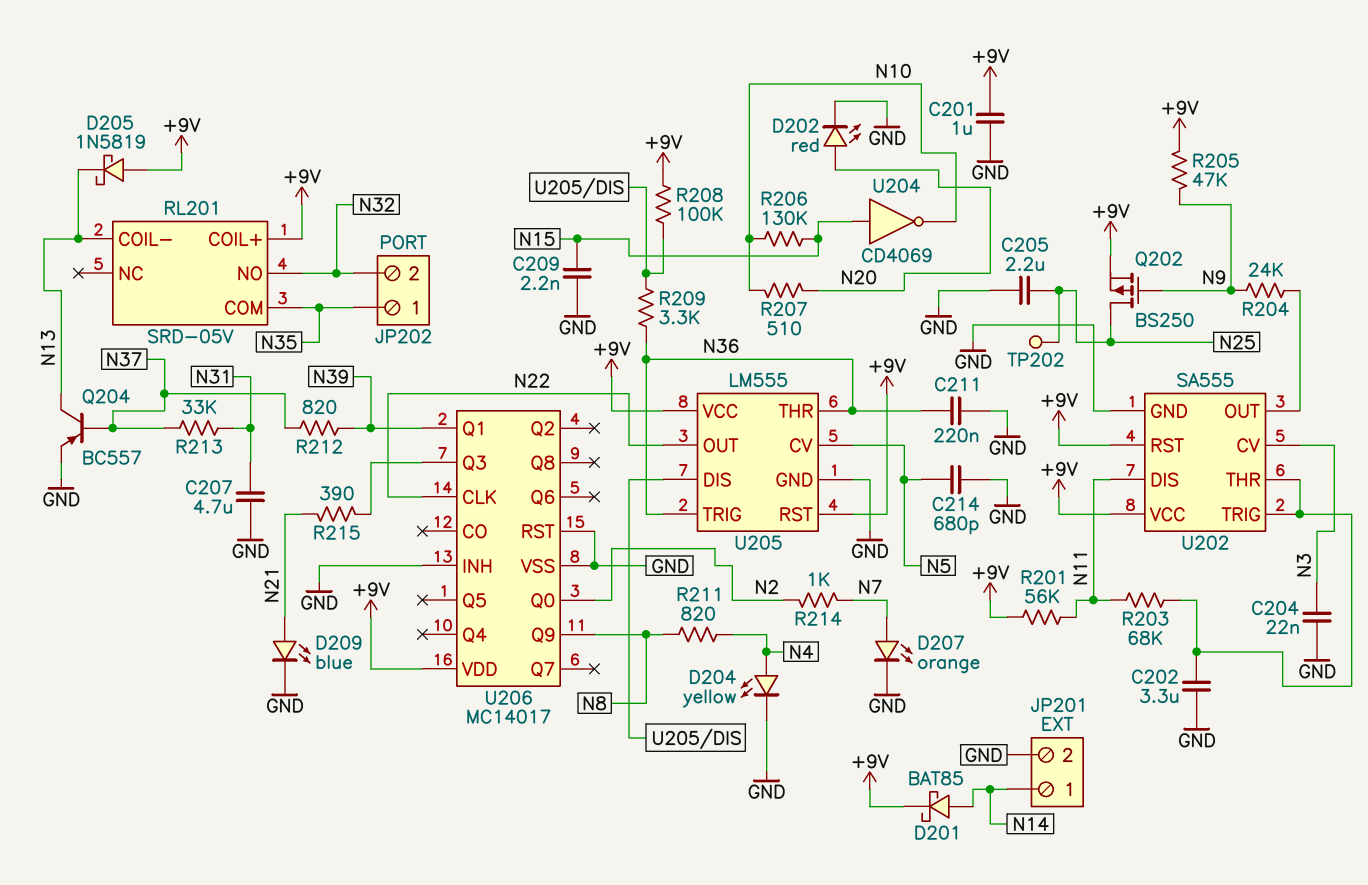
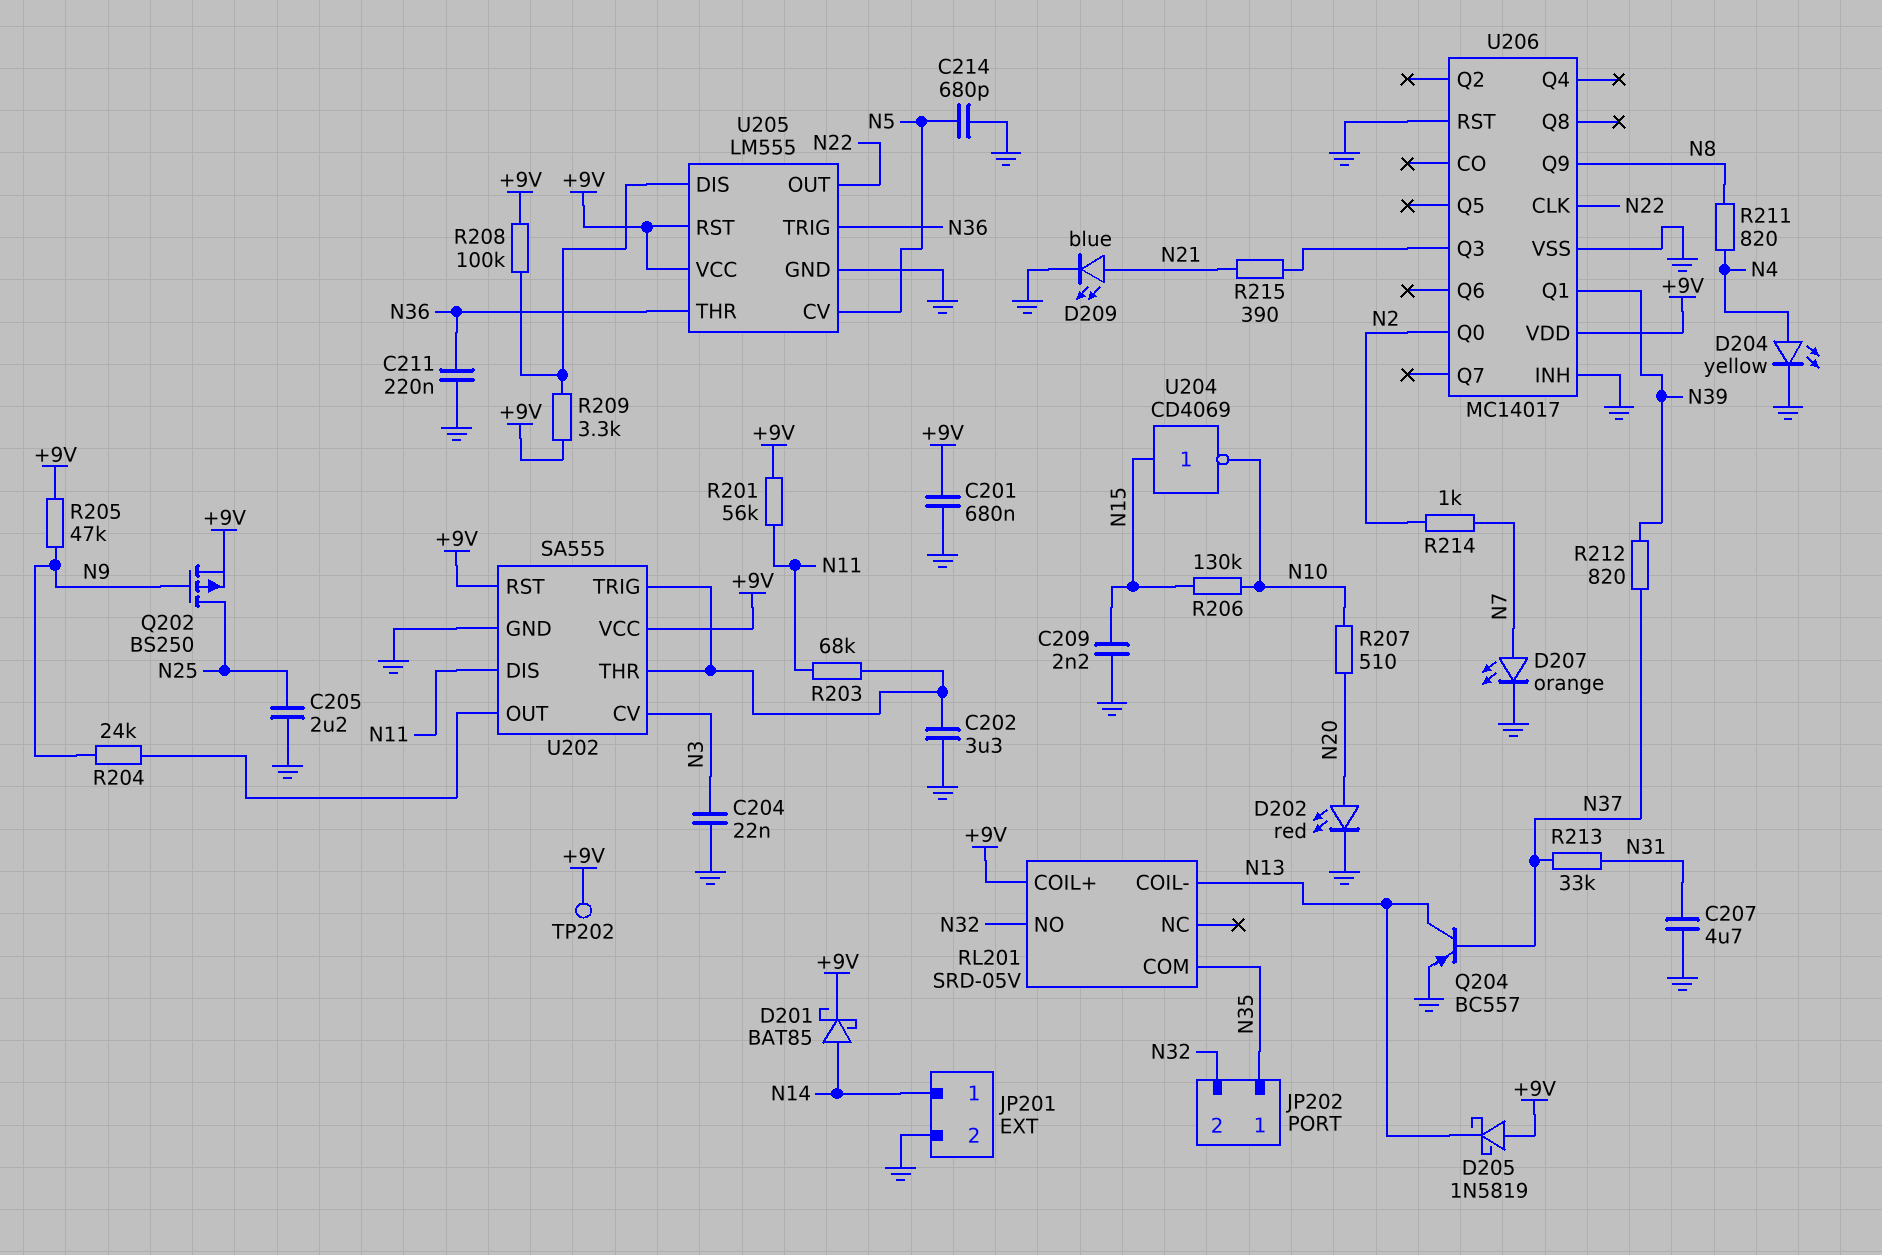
C201: 1uF (+9V, GND) -> 680nF (+9V, GND)
R209: 3.3k (N36, U205/DIS) -> 3.3k (+9V, U205/DIS)
TP202: test point (N25) -> test point (+9V)

